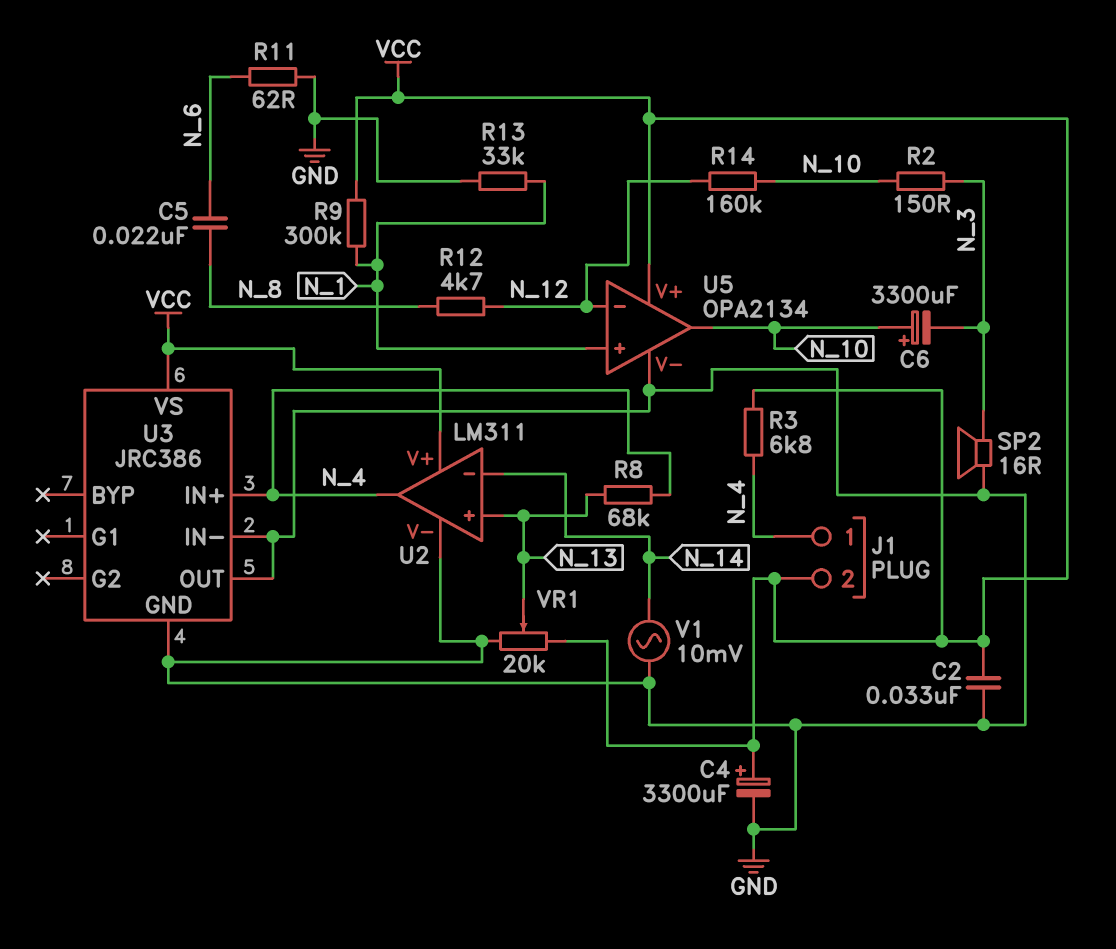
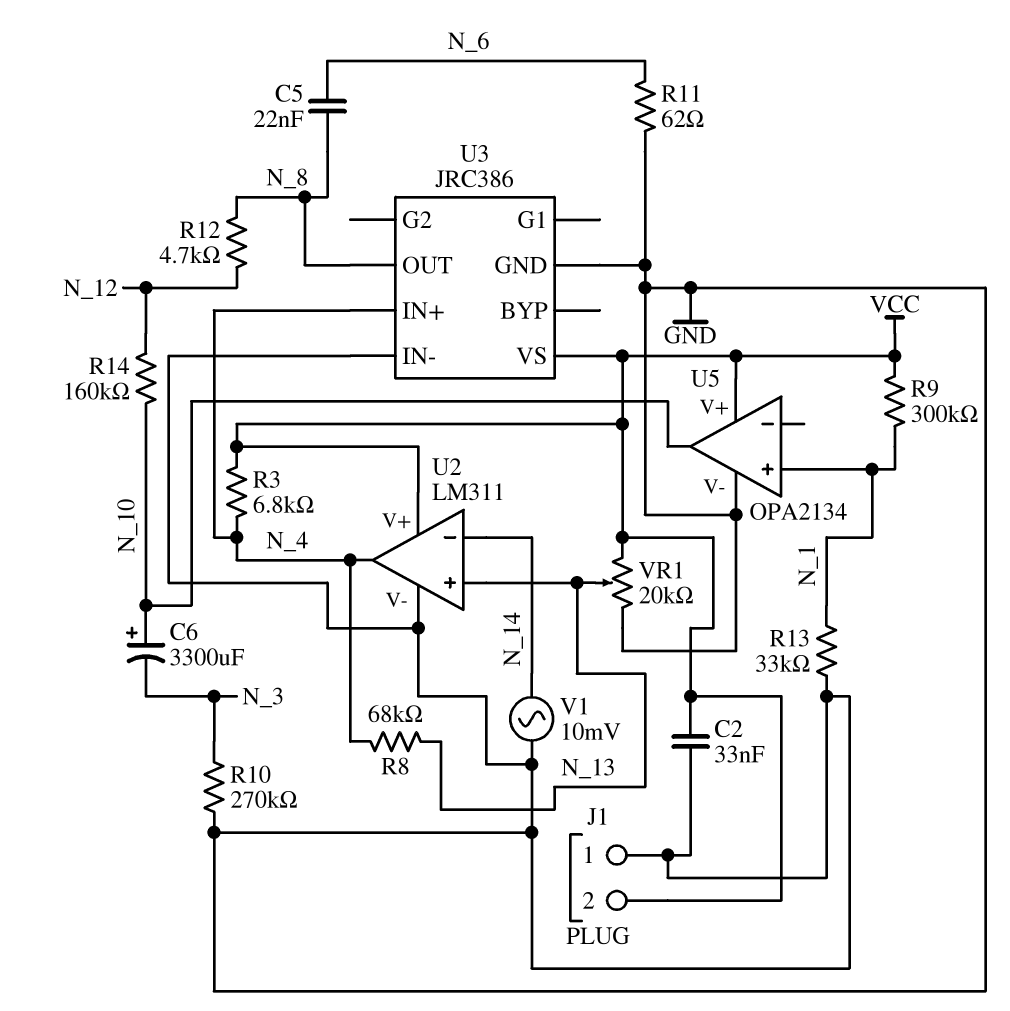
C4: 3300uF (plus VCC, minus GND) -> none
J1 pin 1: N_4 -> GND
R2: 150 (N_3, N_10) -> none
R10: none -> 270k (GND, N_3)
SP2: speaker 16R (GND, N_3) -> none
U3 pin OUT: GND -> N_8
U5 pin in-: N_12 -> none

